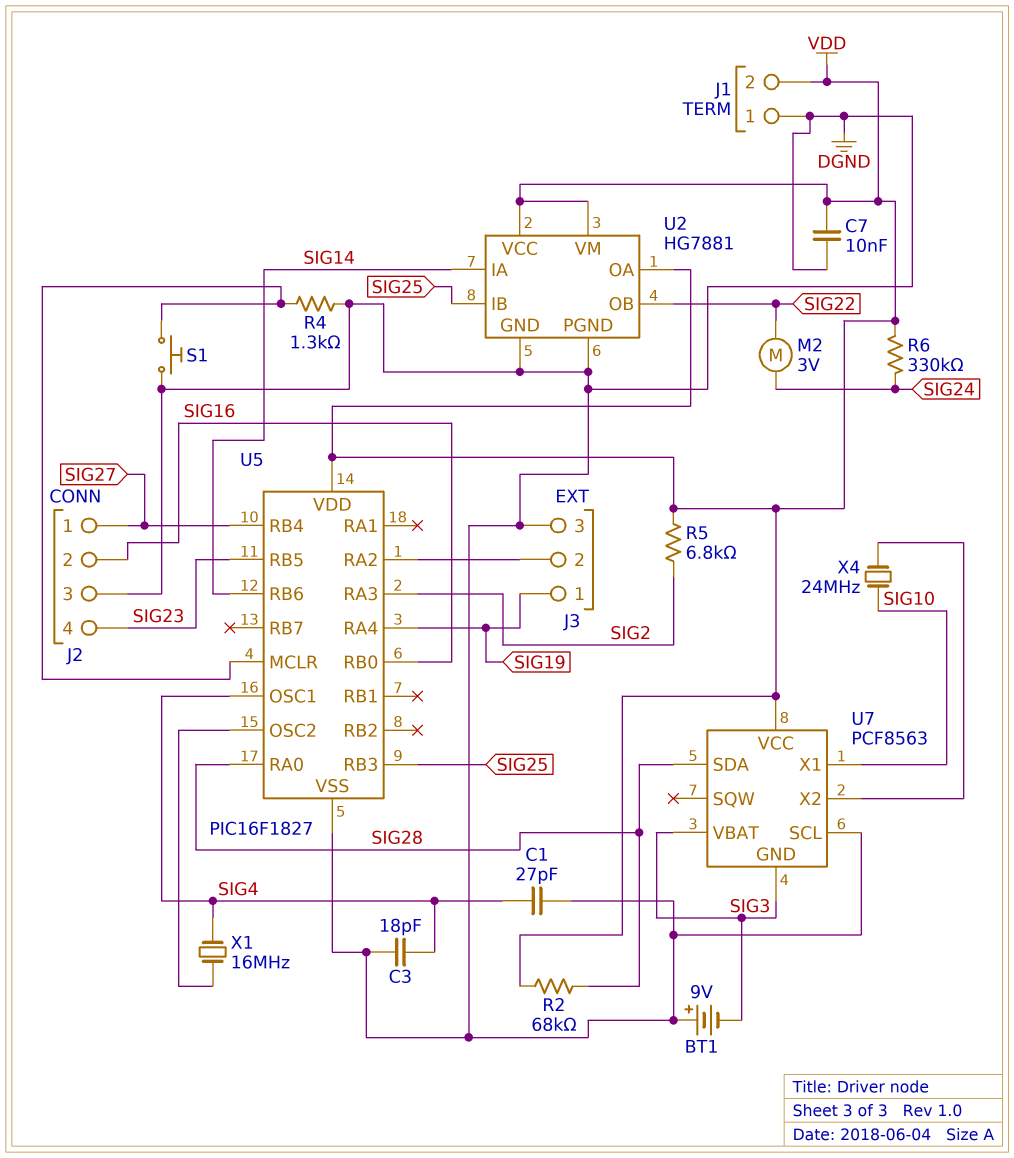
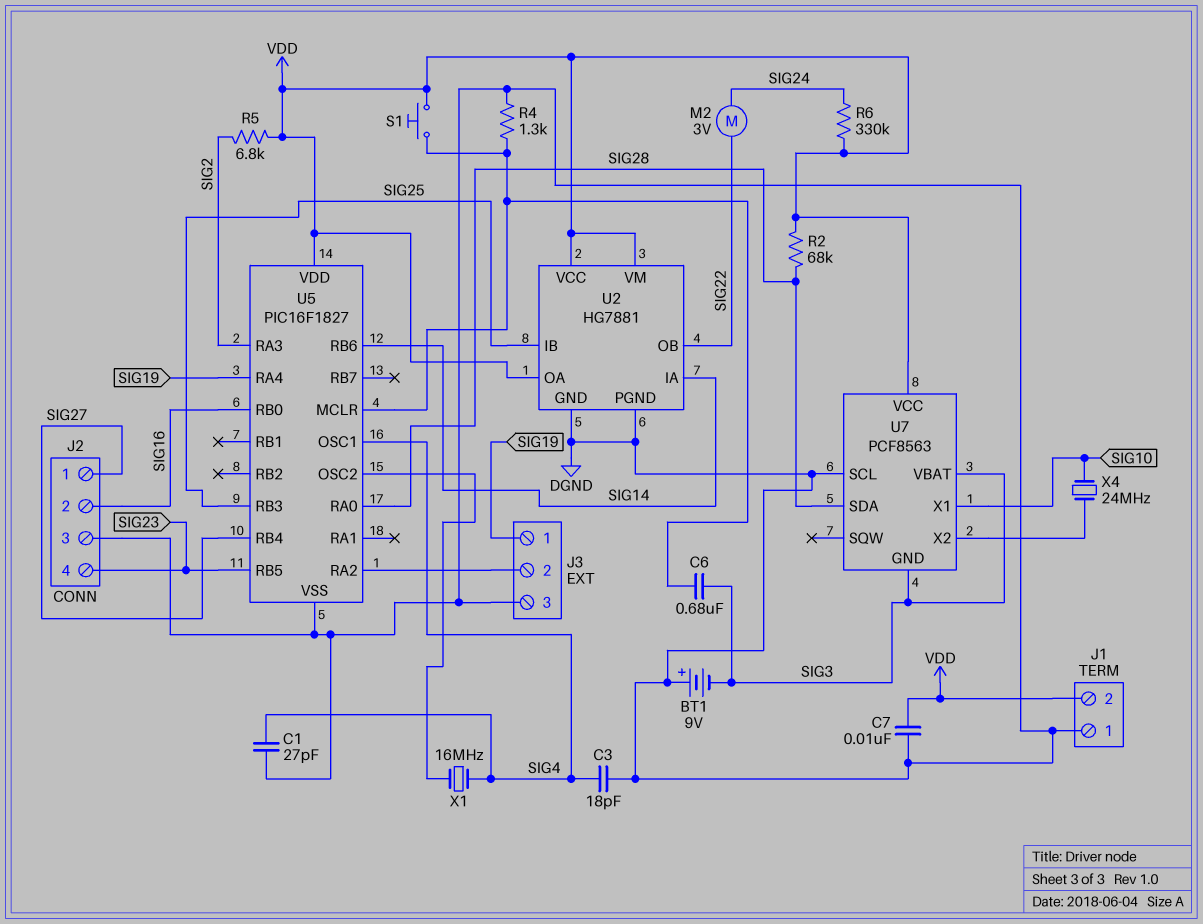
C6: none -> 680nF (SIG3, U5/MCLR)
S1: button (DGND, U5/MCLR) -> button (U5/MCLR, VDD)

